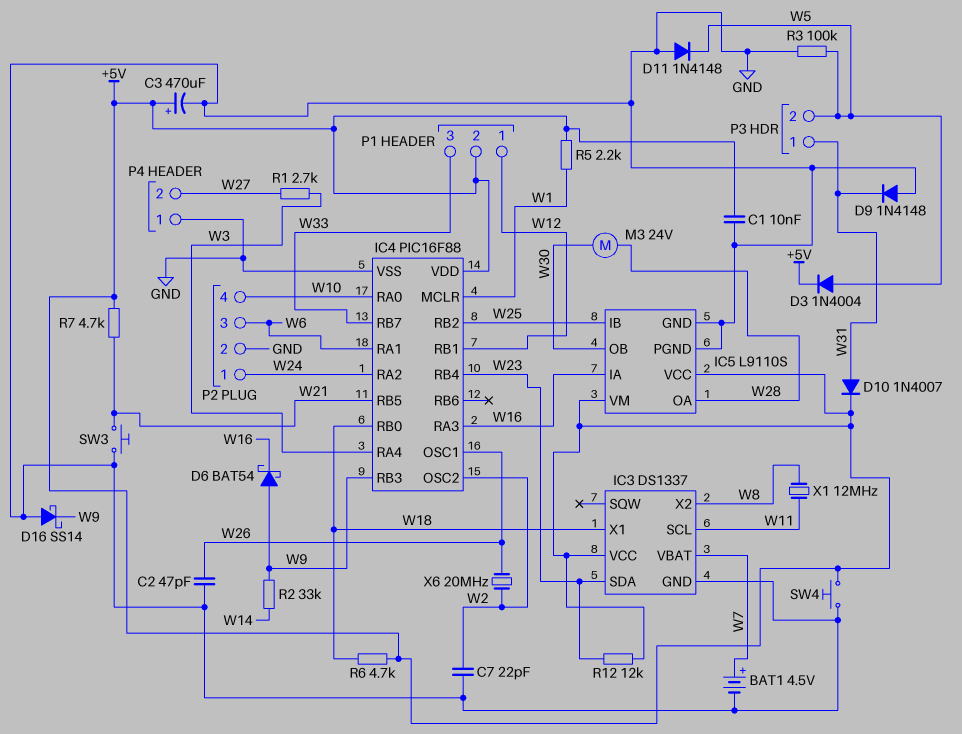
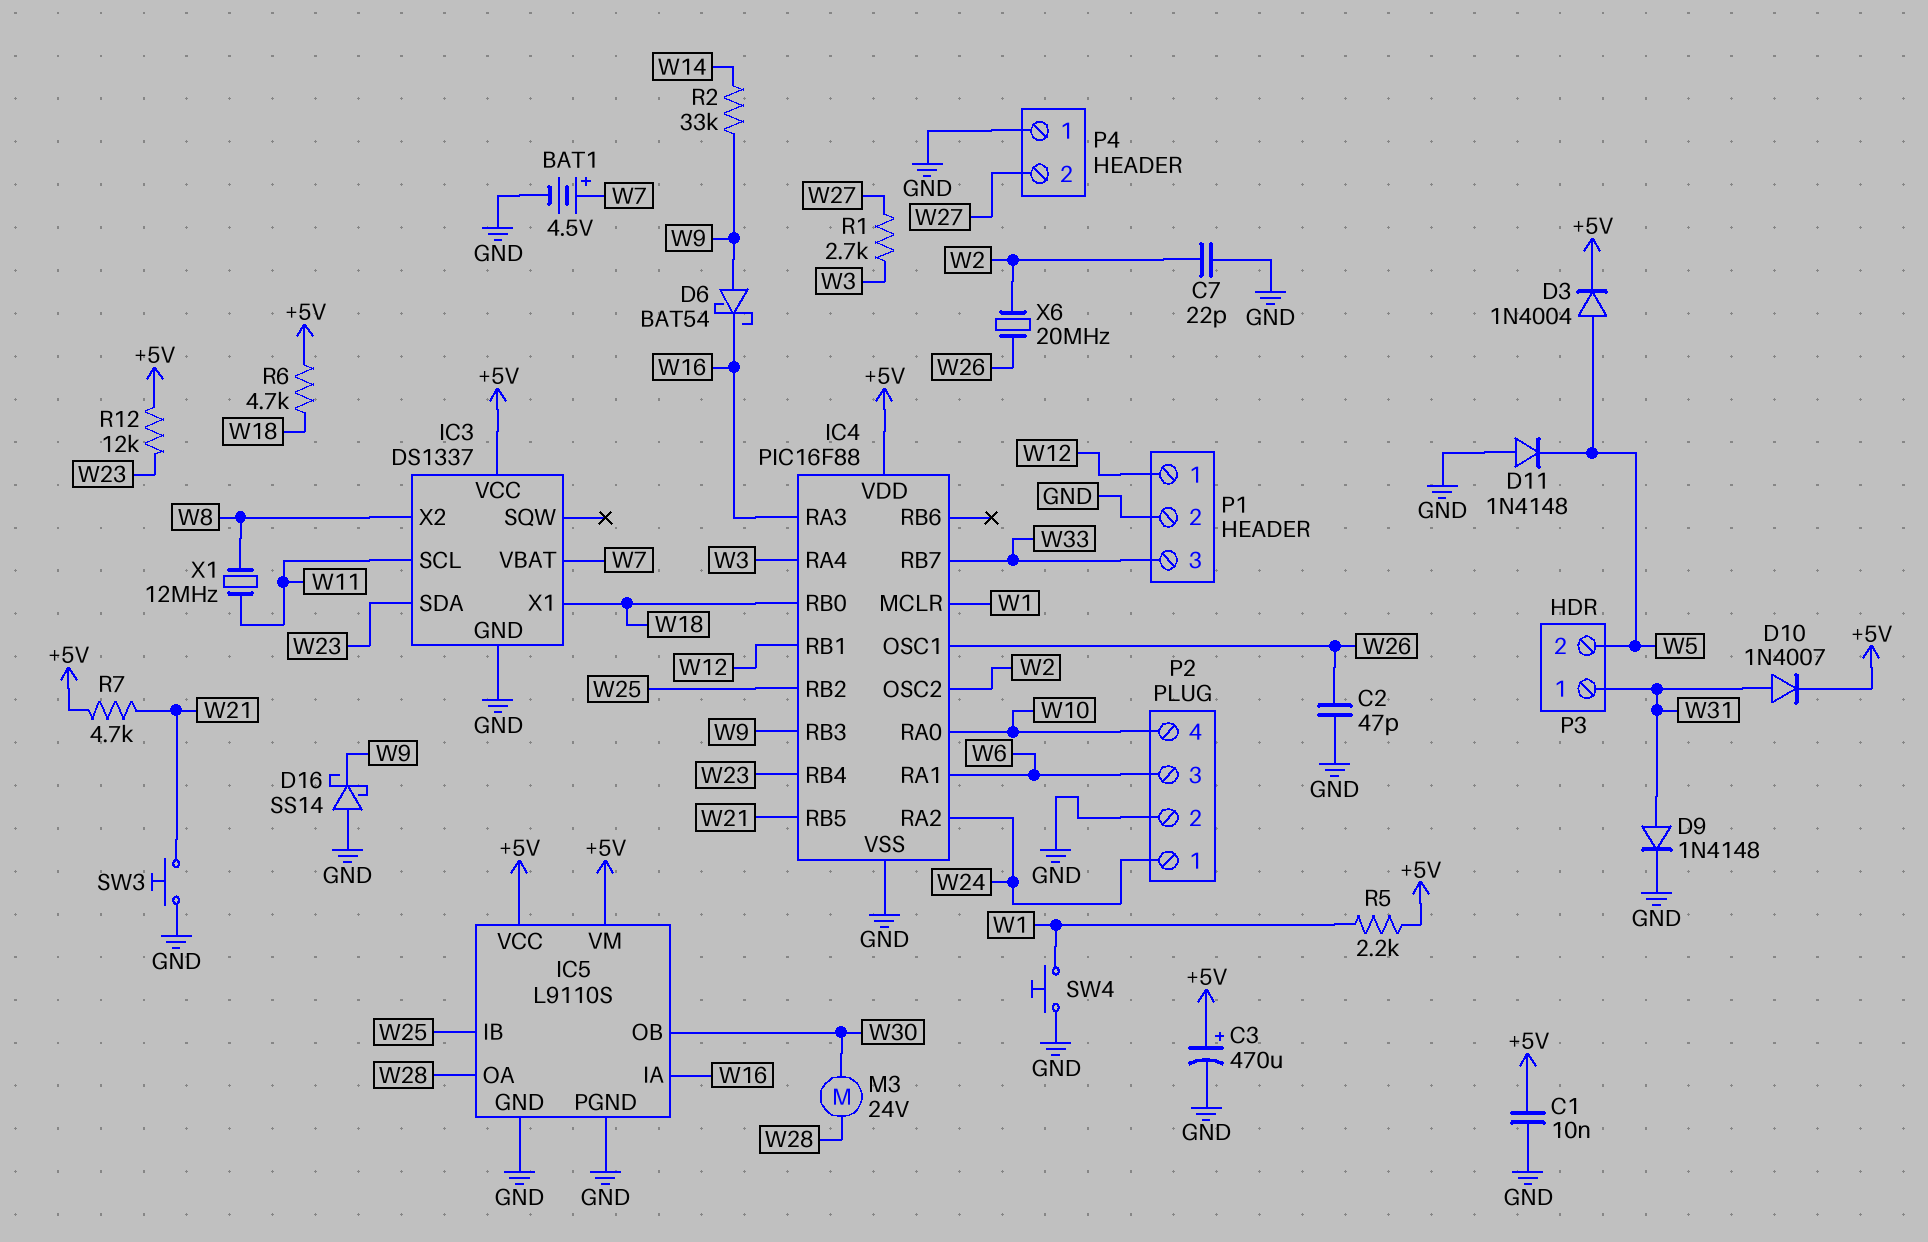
D9: diode 1N4148 (A GND, K W31) -> diode 1N4148 (A W31, K GND)
P1 pin 2: +5V -> GND
R3: 100k (GND, W5) -> none
SW4: button (+5V, GND) -> button (GND, W1)

